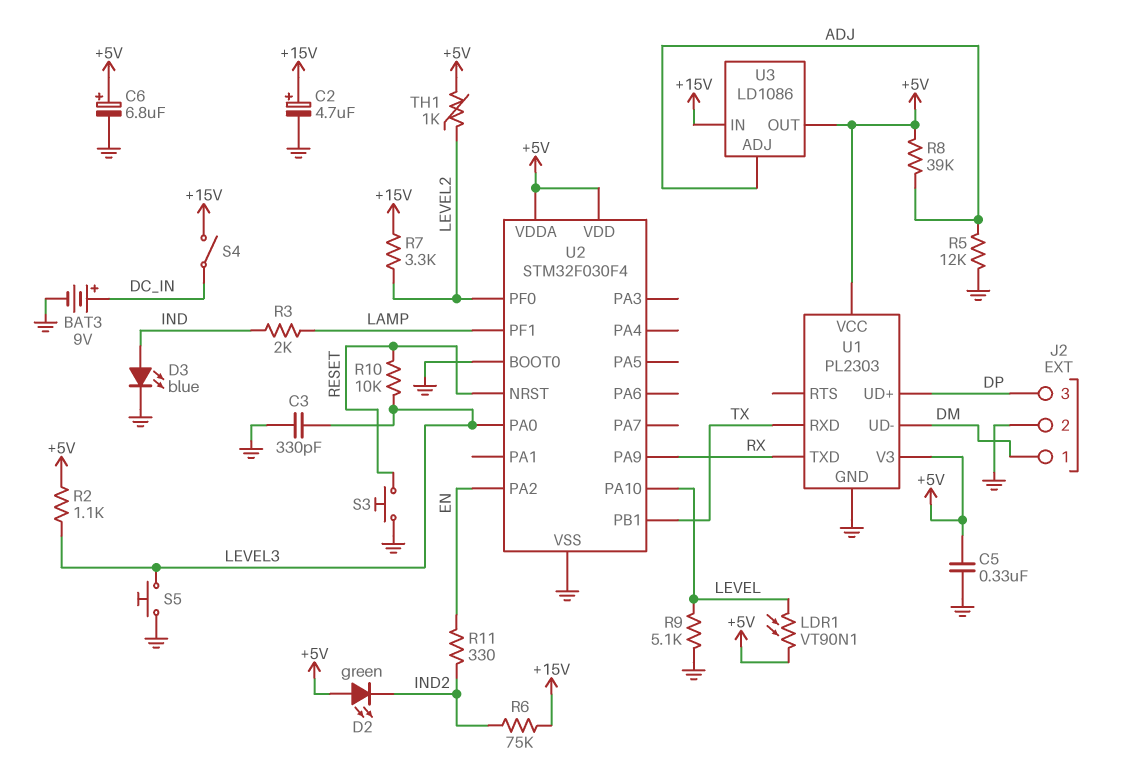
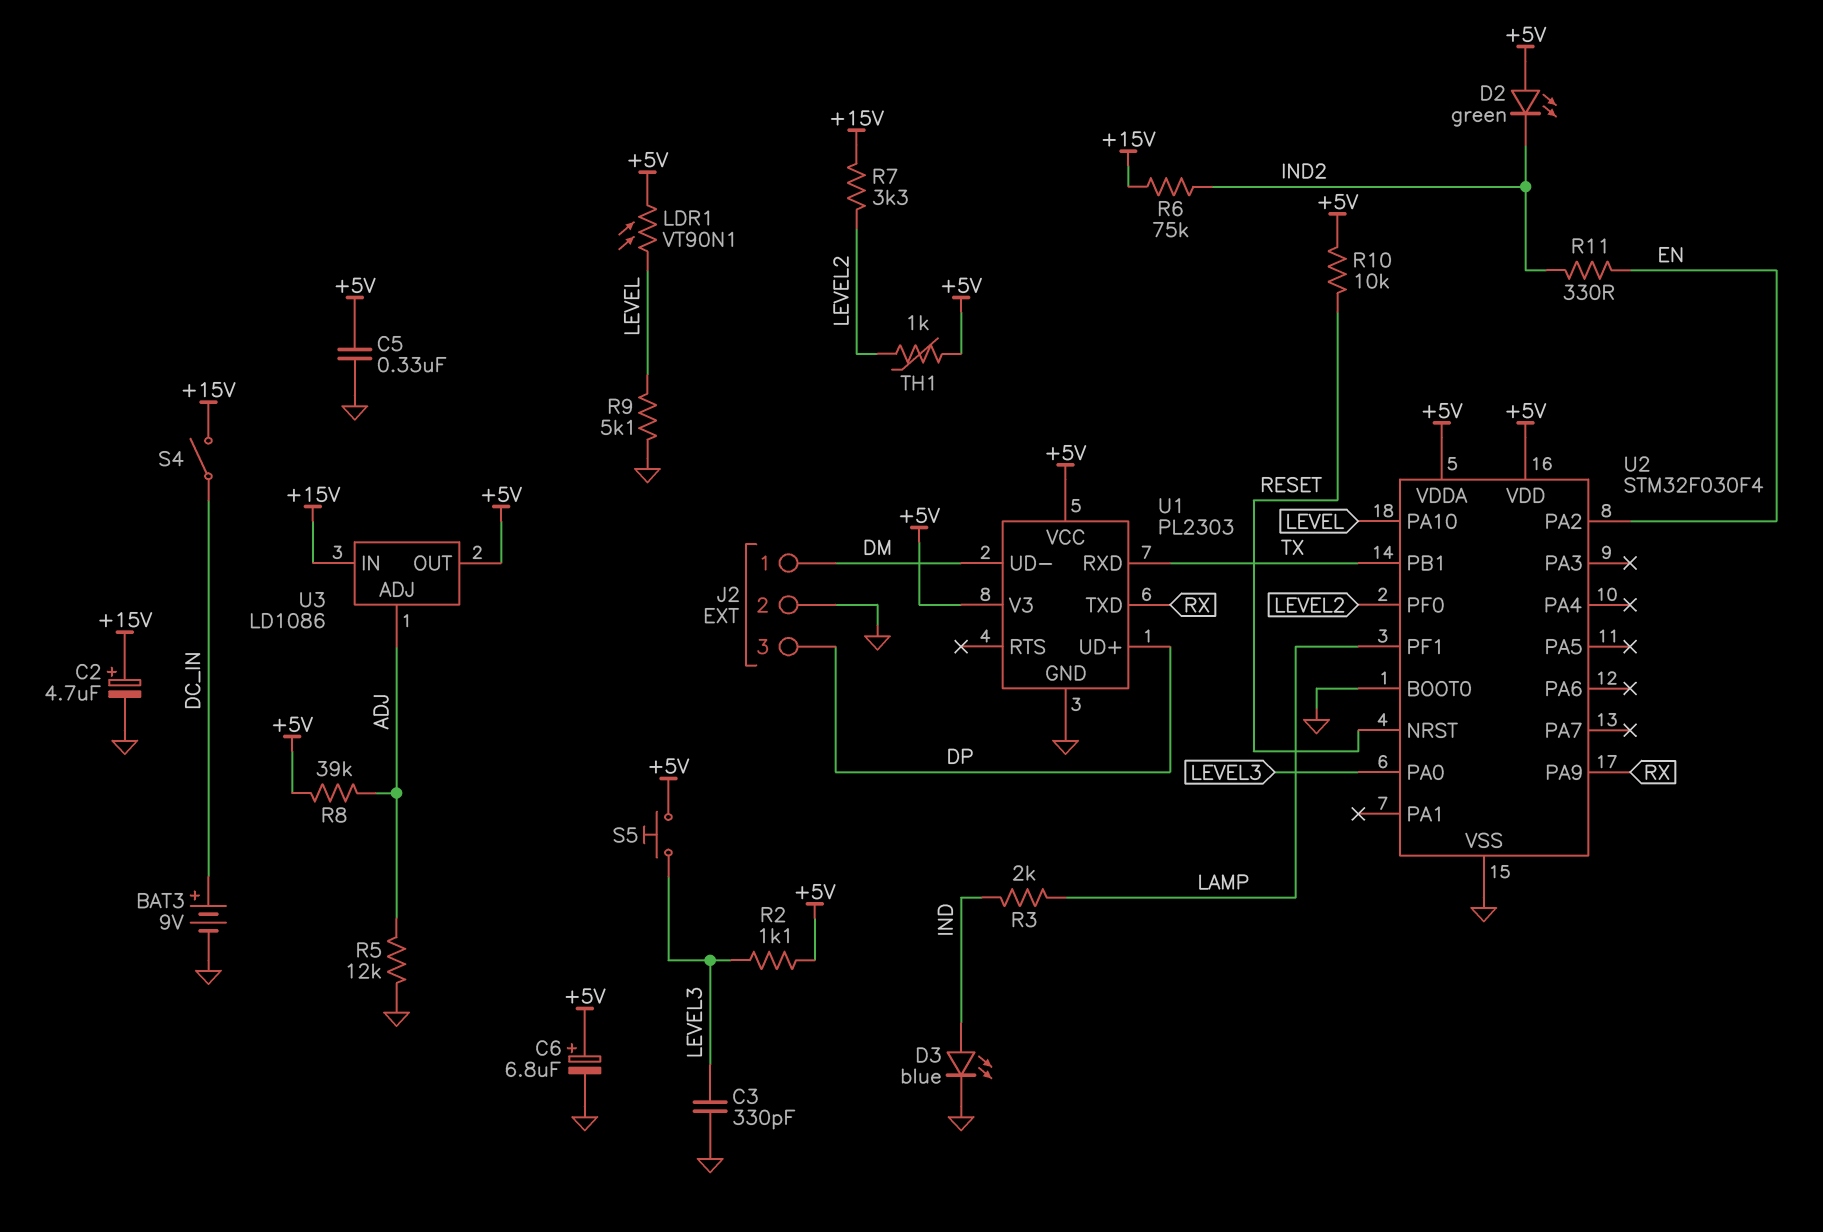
R10: 10k (LEVEL3, RESET) -> 10k (+5V, RESET)
S3: button (GND, RESET) -> none
S5: button (GND, LEVEL3) -> button (+5V, LEVEL3)

